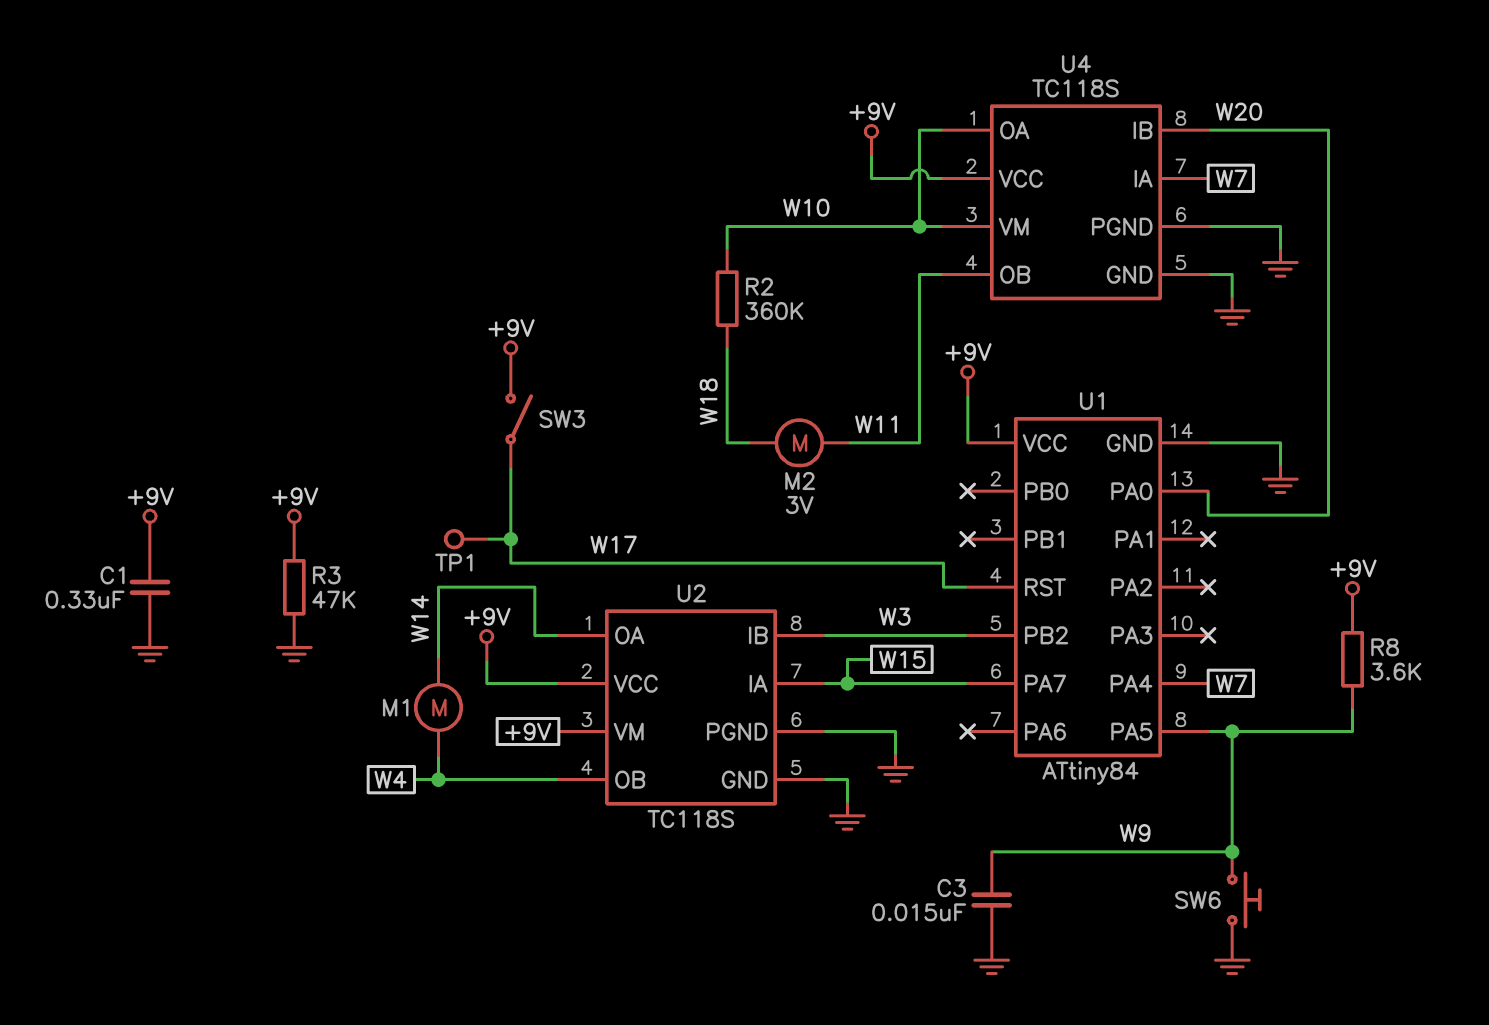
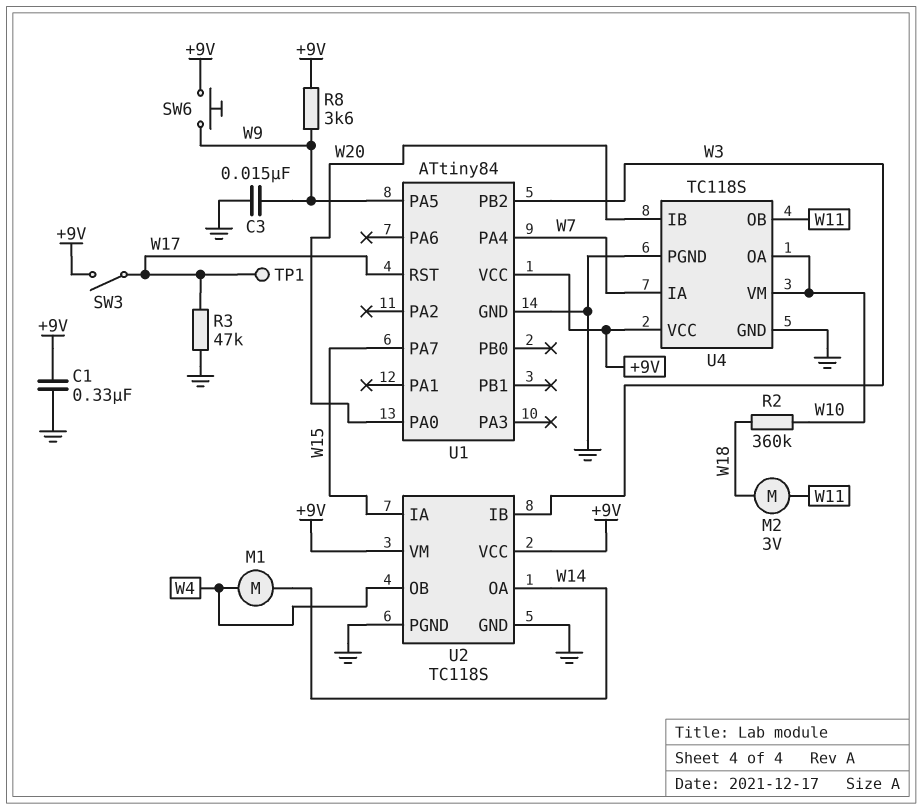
R3: 47k (+9V, GND) -> 47k (GND, W17)
SW6: button (GND, W9) -> button (+9V, W9)

